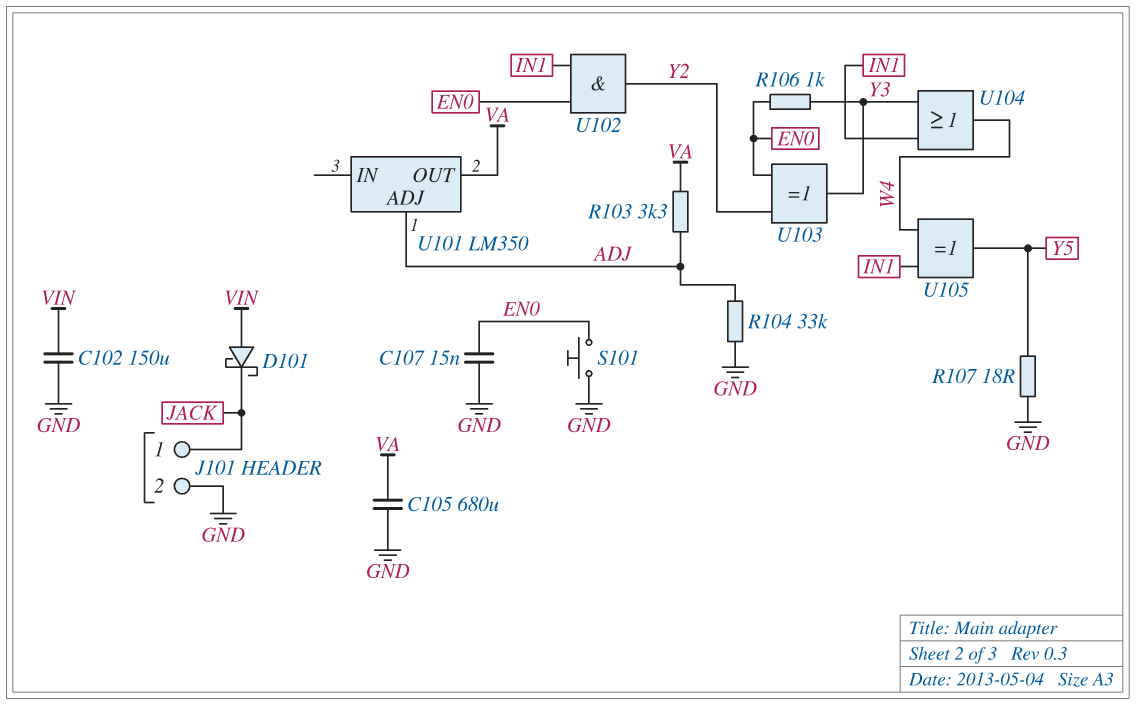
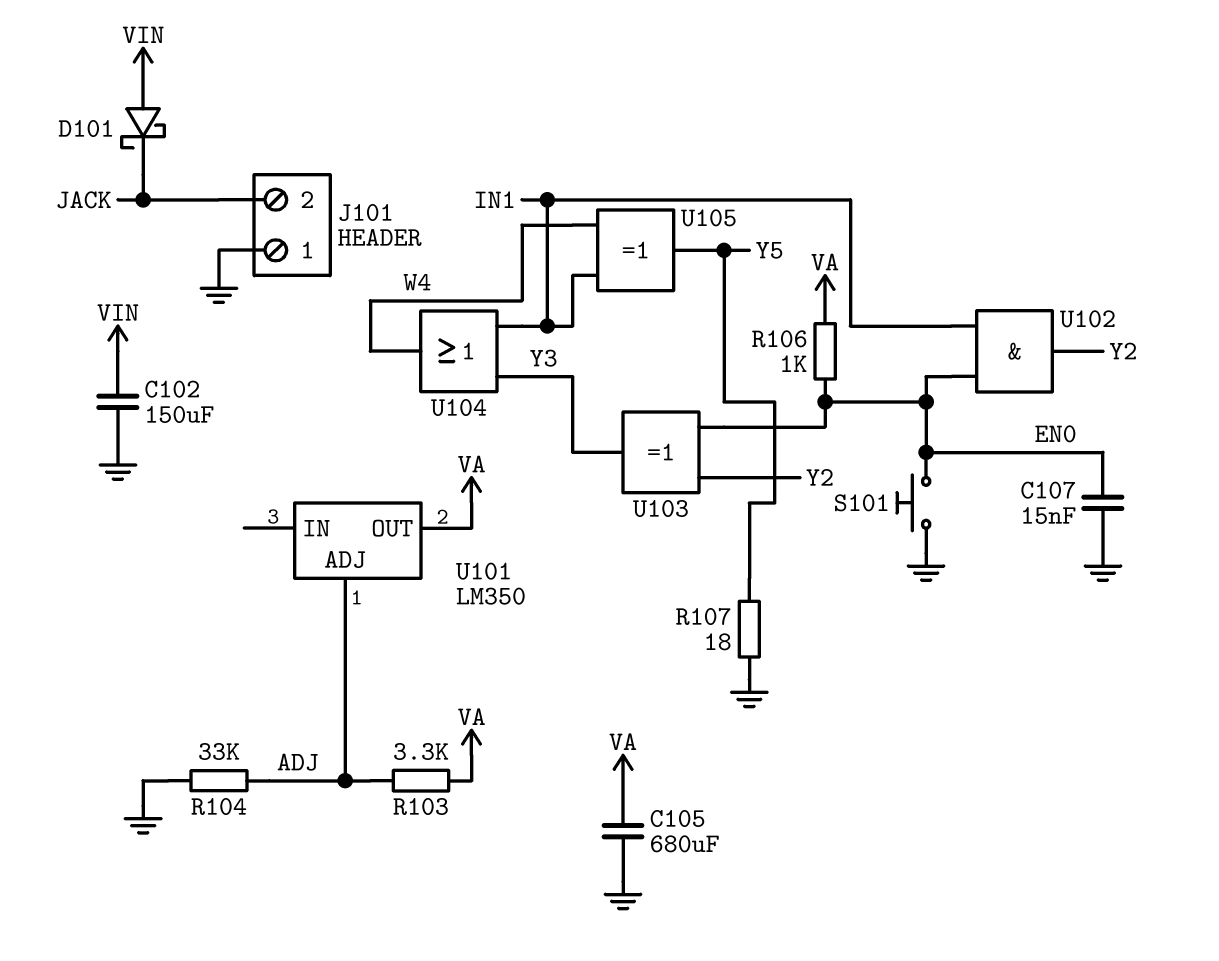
J101 pin 1: JACK -> GND
J101 pin 2: GND -> JACK
R106: 1k (EN0, Y3) -> 1k (EN0, VA)

